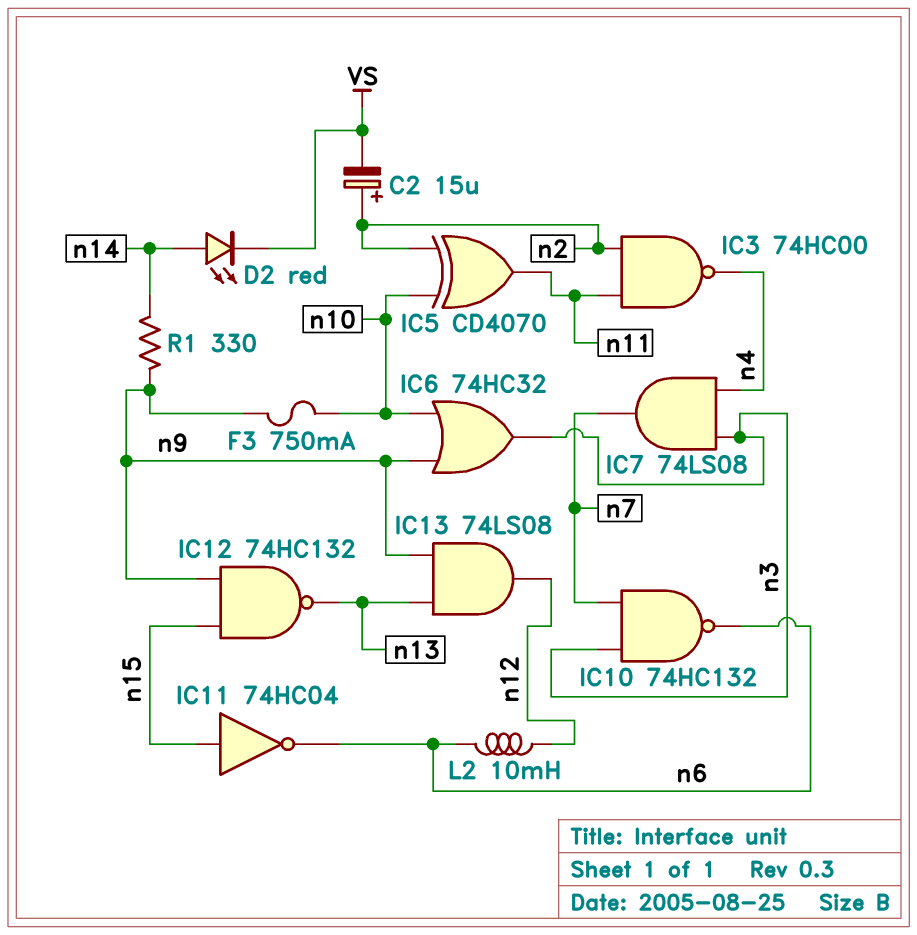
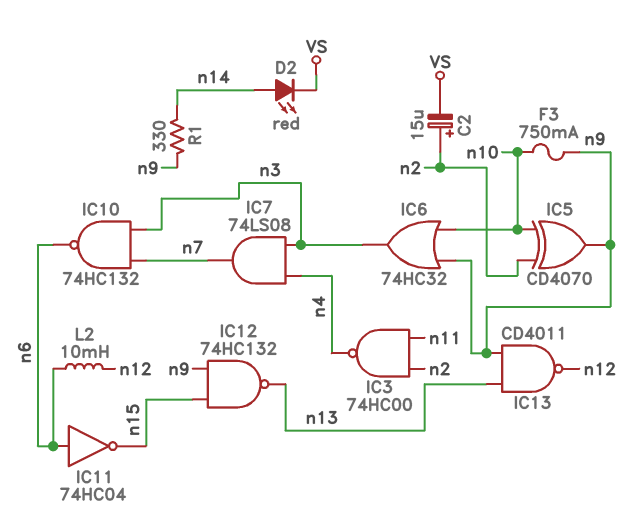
IC5: XOR CD4070 (in n2, in n10, out n11) -> XOR CD4070 (in n2, in n10, out n9)
IC11: NOT 74HC04 (in n15, out n6) -> NOT 74HC04 (in n6, out n15)
IC13: AND 74LS08 (in n9, in n13, out n12) -> NAND CD4011 (in n9, in n13, out n12)

